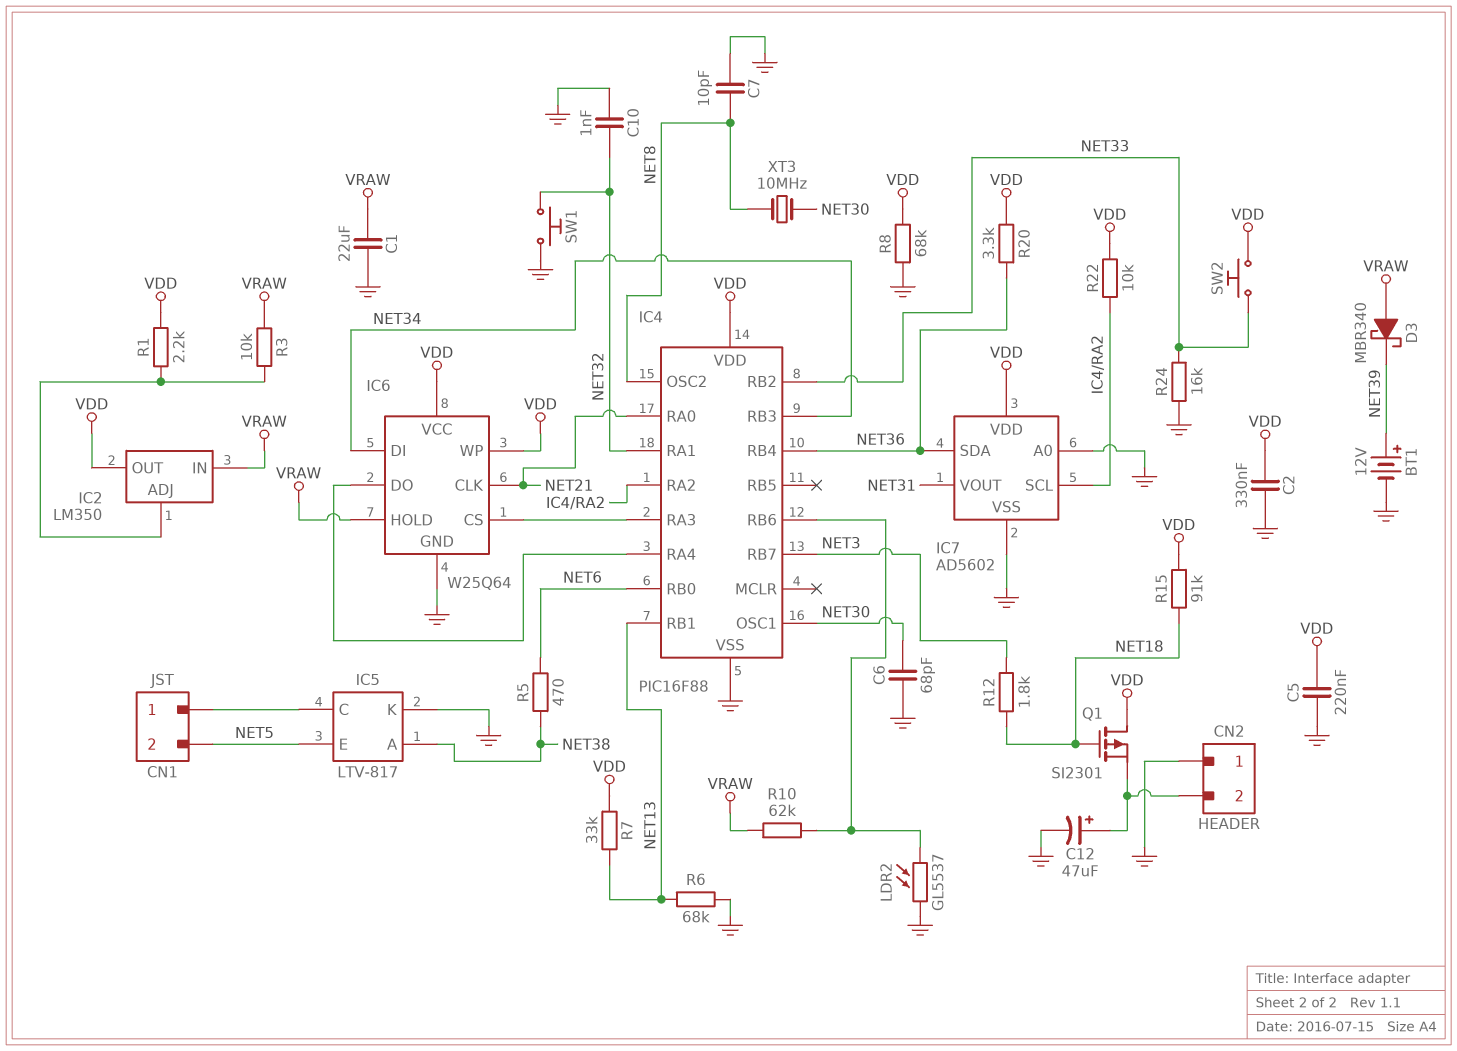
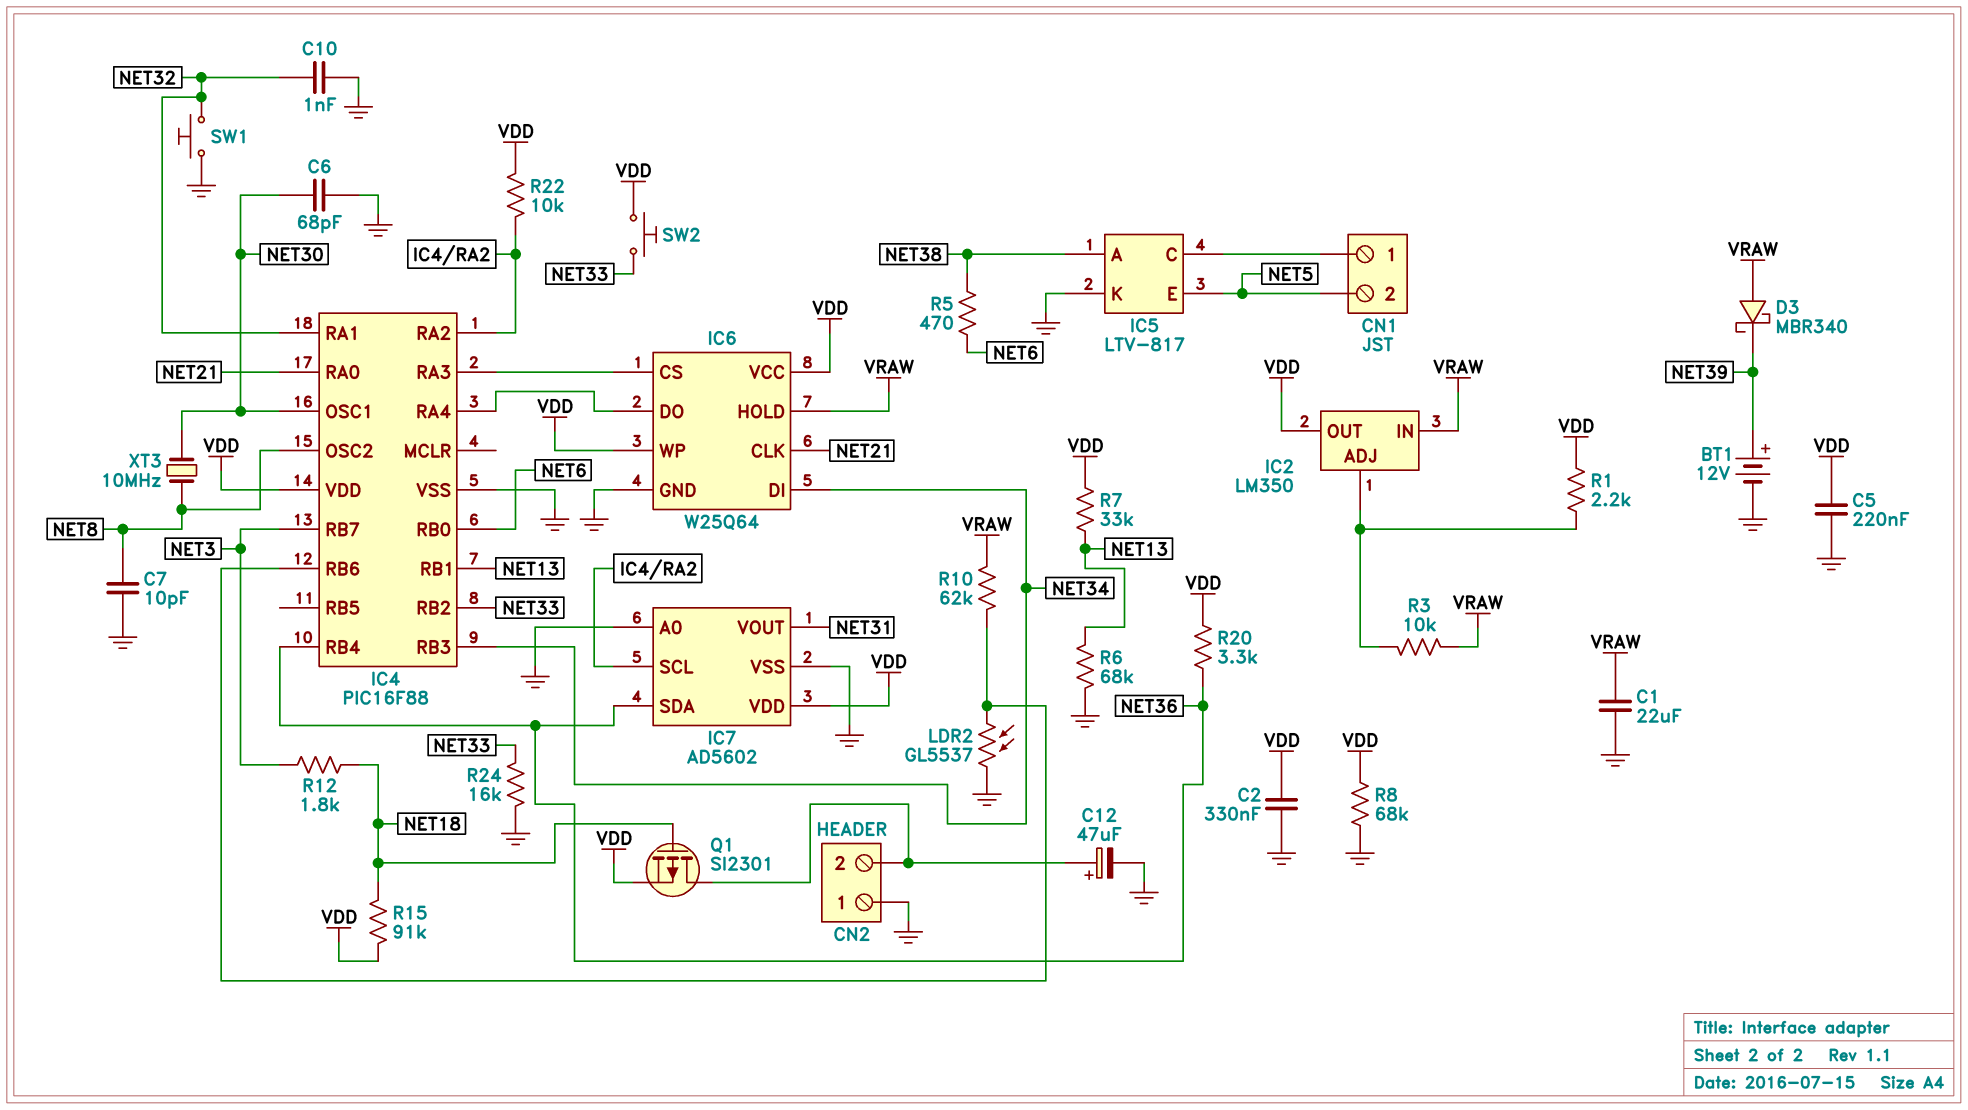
Q1: PMOS SI2301 (G NET18, D VDD, S CN2/2) -> PMOS SI2301 (G NET18, D CN2/2, S VDD)

